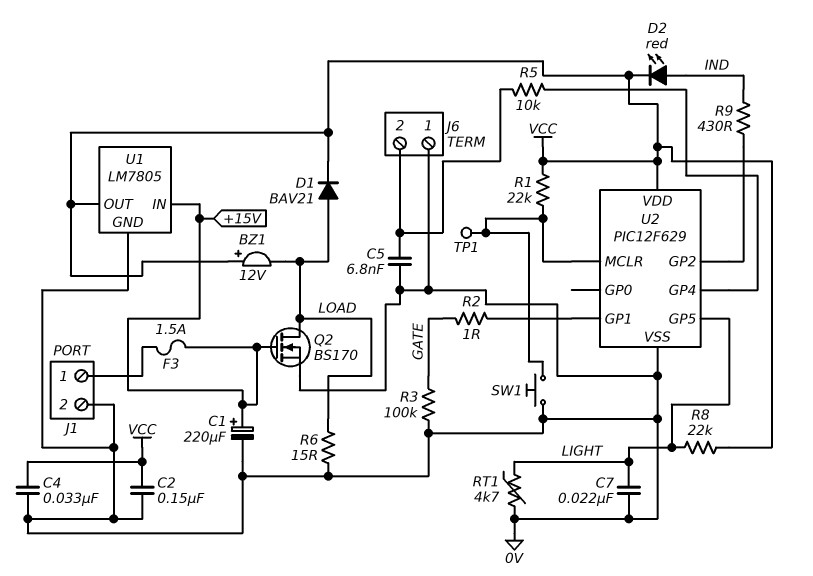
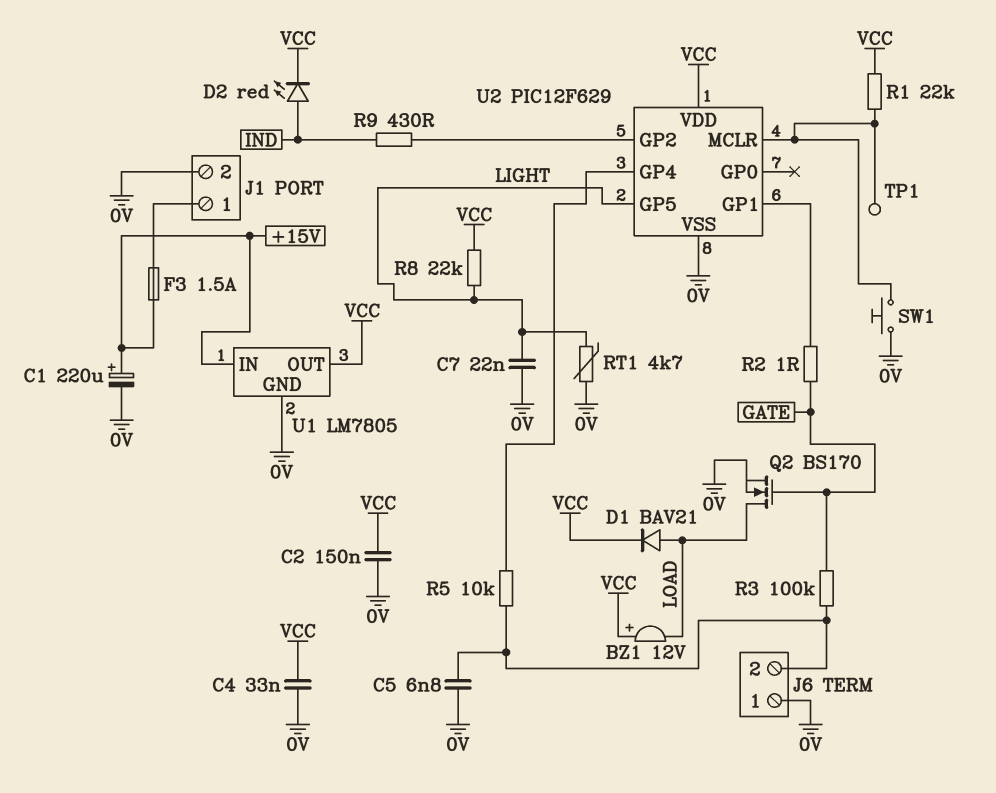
Q2: NMOS BS170 (G +15V, D LOAD, S 0V) -> NMOS BS170 (G GATE, D LOAD, S 0V)
R3: 100k (0V, GATE) -> 100k (GATE, J6/2)
R6: 15 (0V, LOAD) -> none

